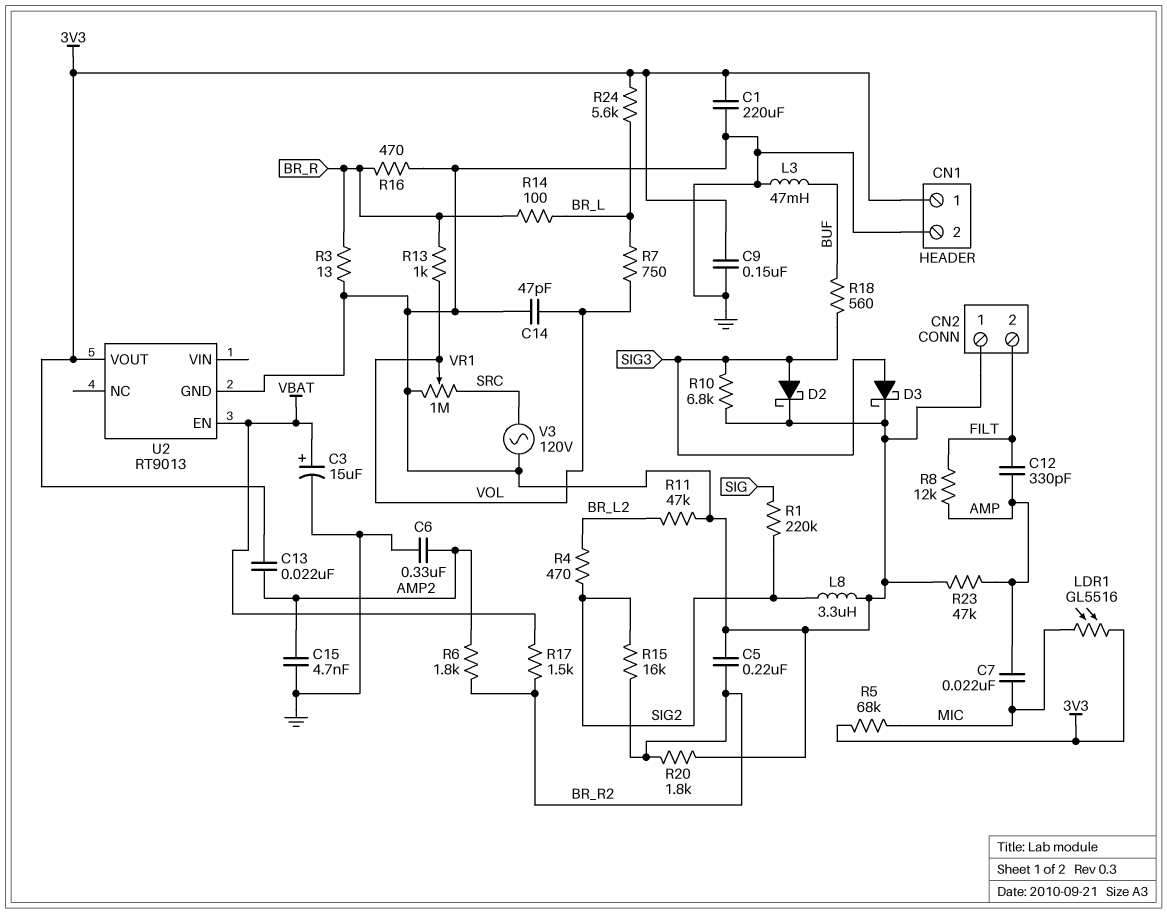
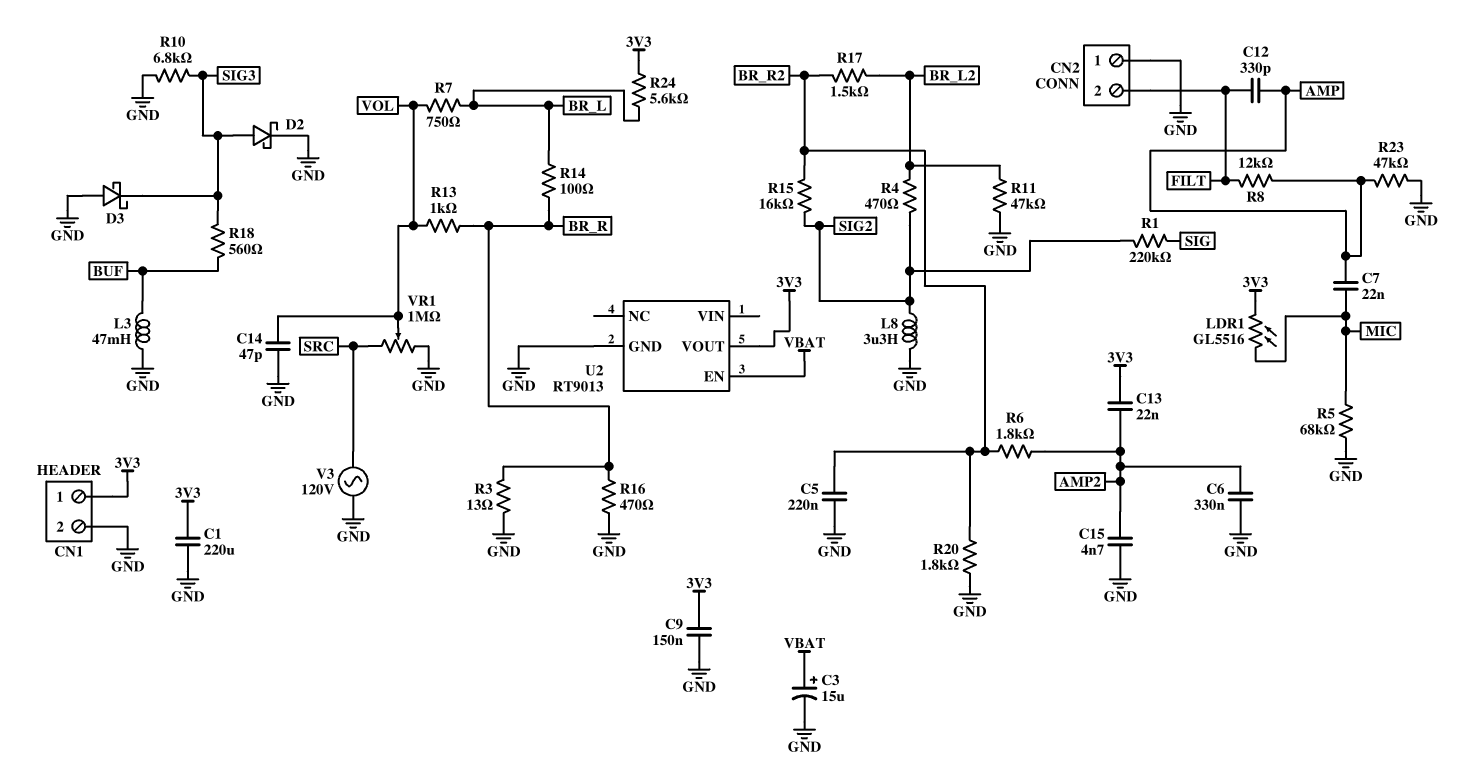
D3: schottky (A SIG3, K GND) -> schottky (A GND, K SIG3)
R5: 68k (3V3, MIC) -> 68k (GND, MIC)
R17: 1.5k (BR_R2, VBAT) -> 1.5k (BR_L2, BR_R2)

